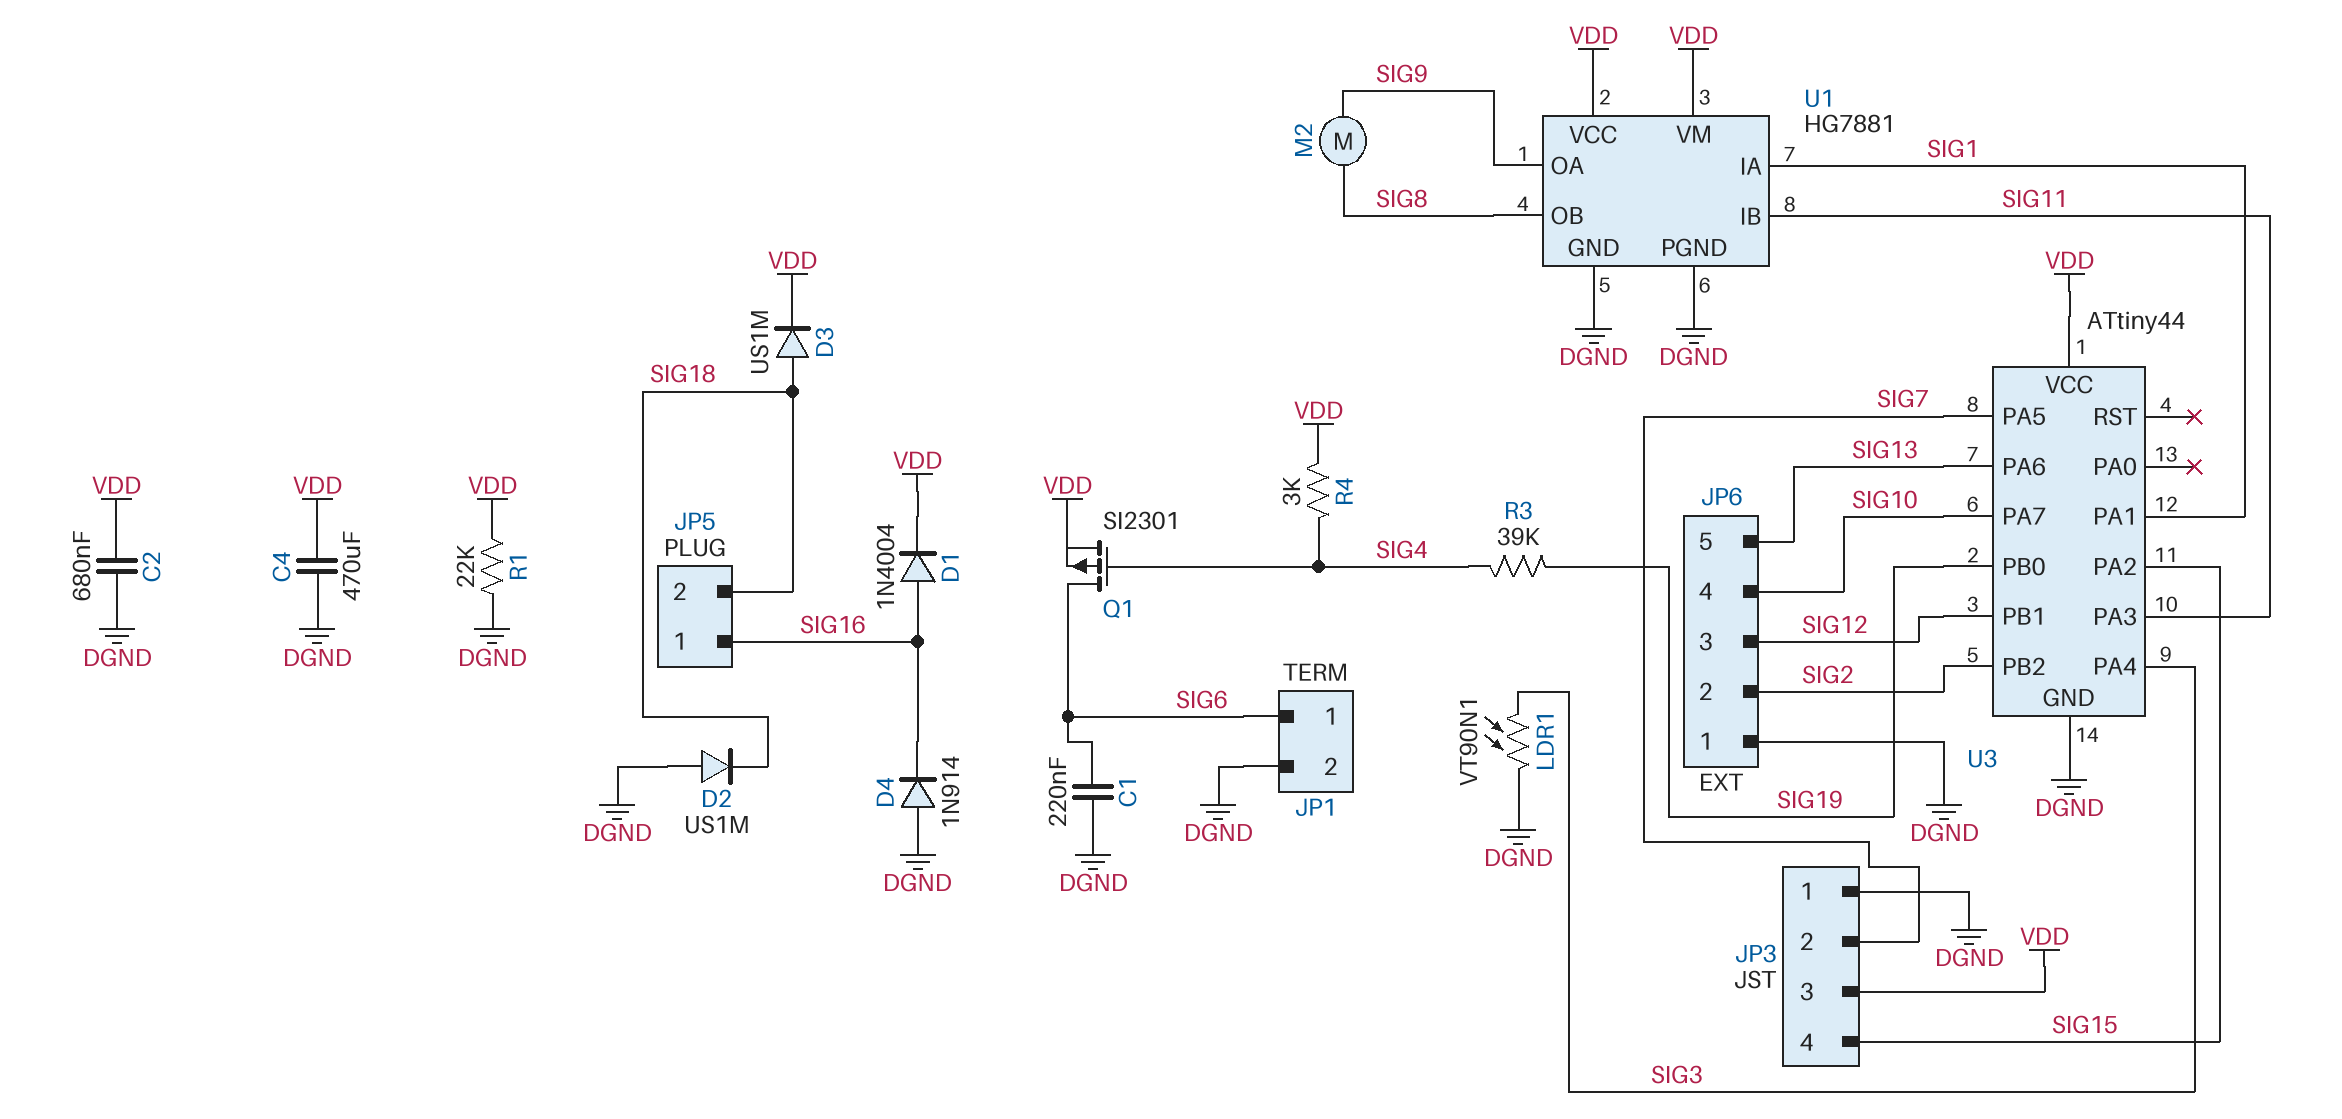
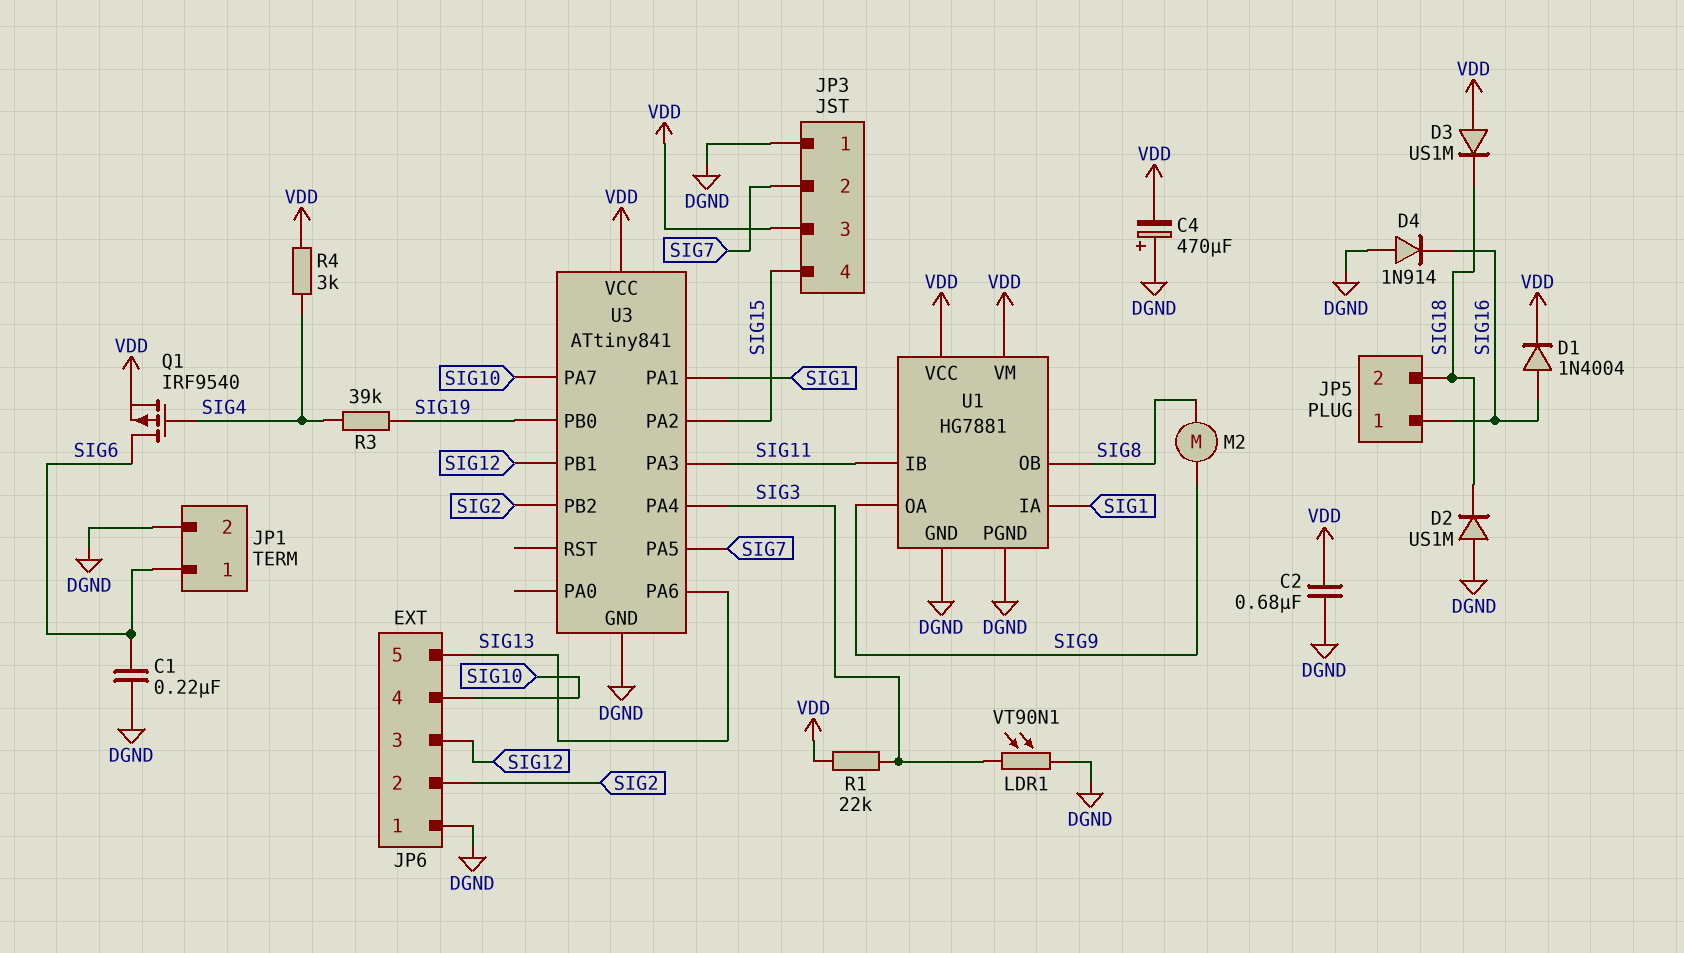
C4: 470uF (DGND, VDD) -> 470uF (plus DGND, minus VDD)
D3: diode US1M (A SIG18, K VDD) -> diode US1M (A VDD, K SIG18)
Q1: PMOS SI2301 (G SIG4, D SIG6, S VDD) -> PMOS IRF9540 (G SIG4, D SIG6, S VDD)
R1: 22k (DGND, VDD) -> 22k (SIG3, VDD)
U3: ATtiny44 -> ATtiny841

